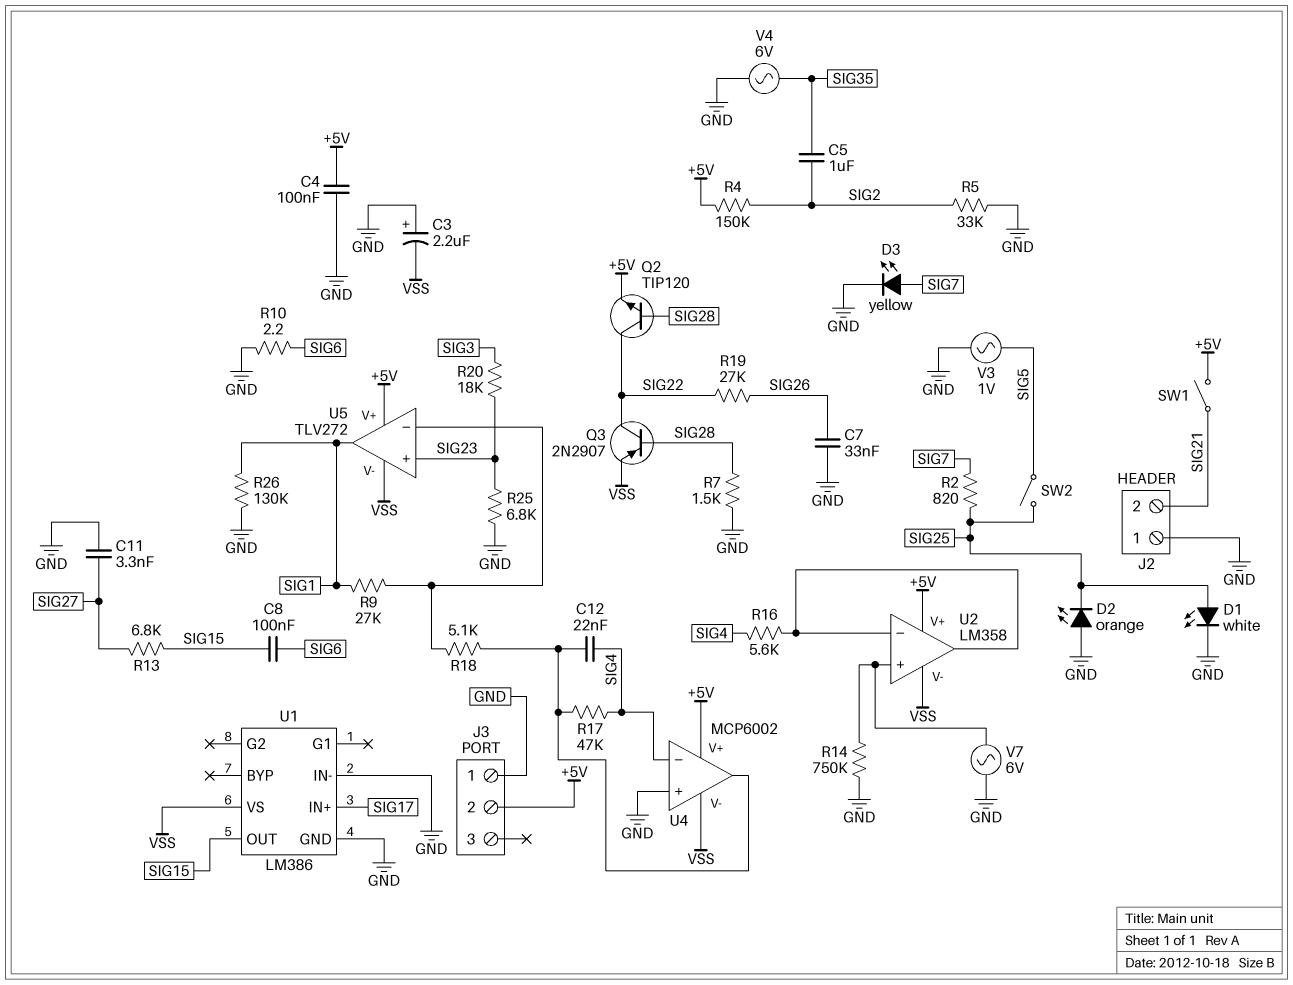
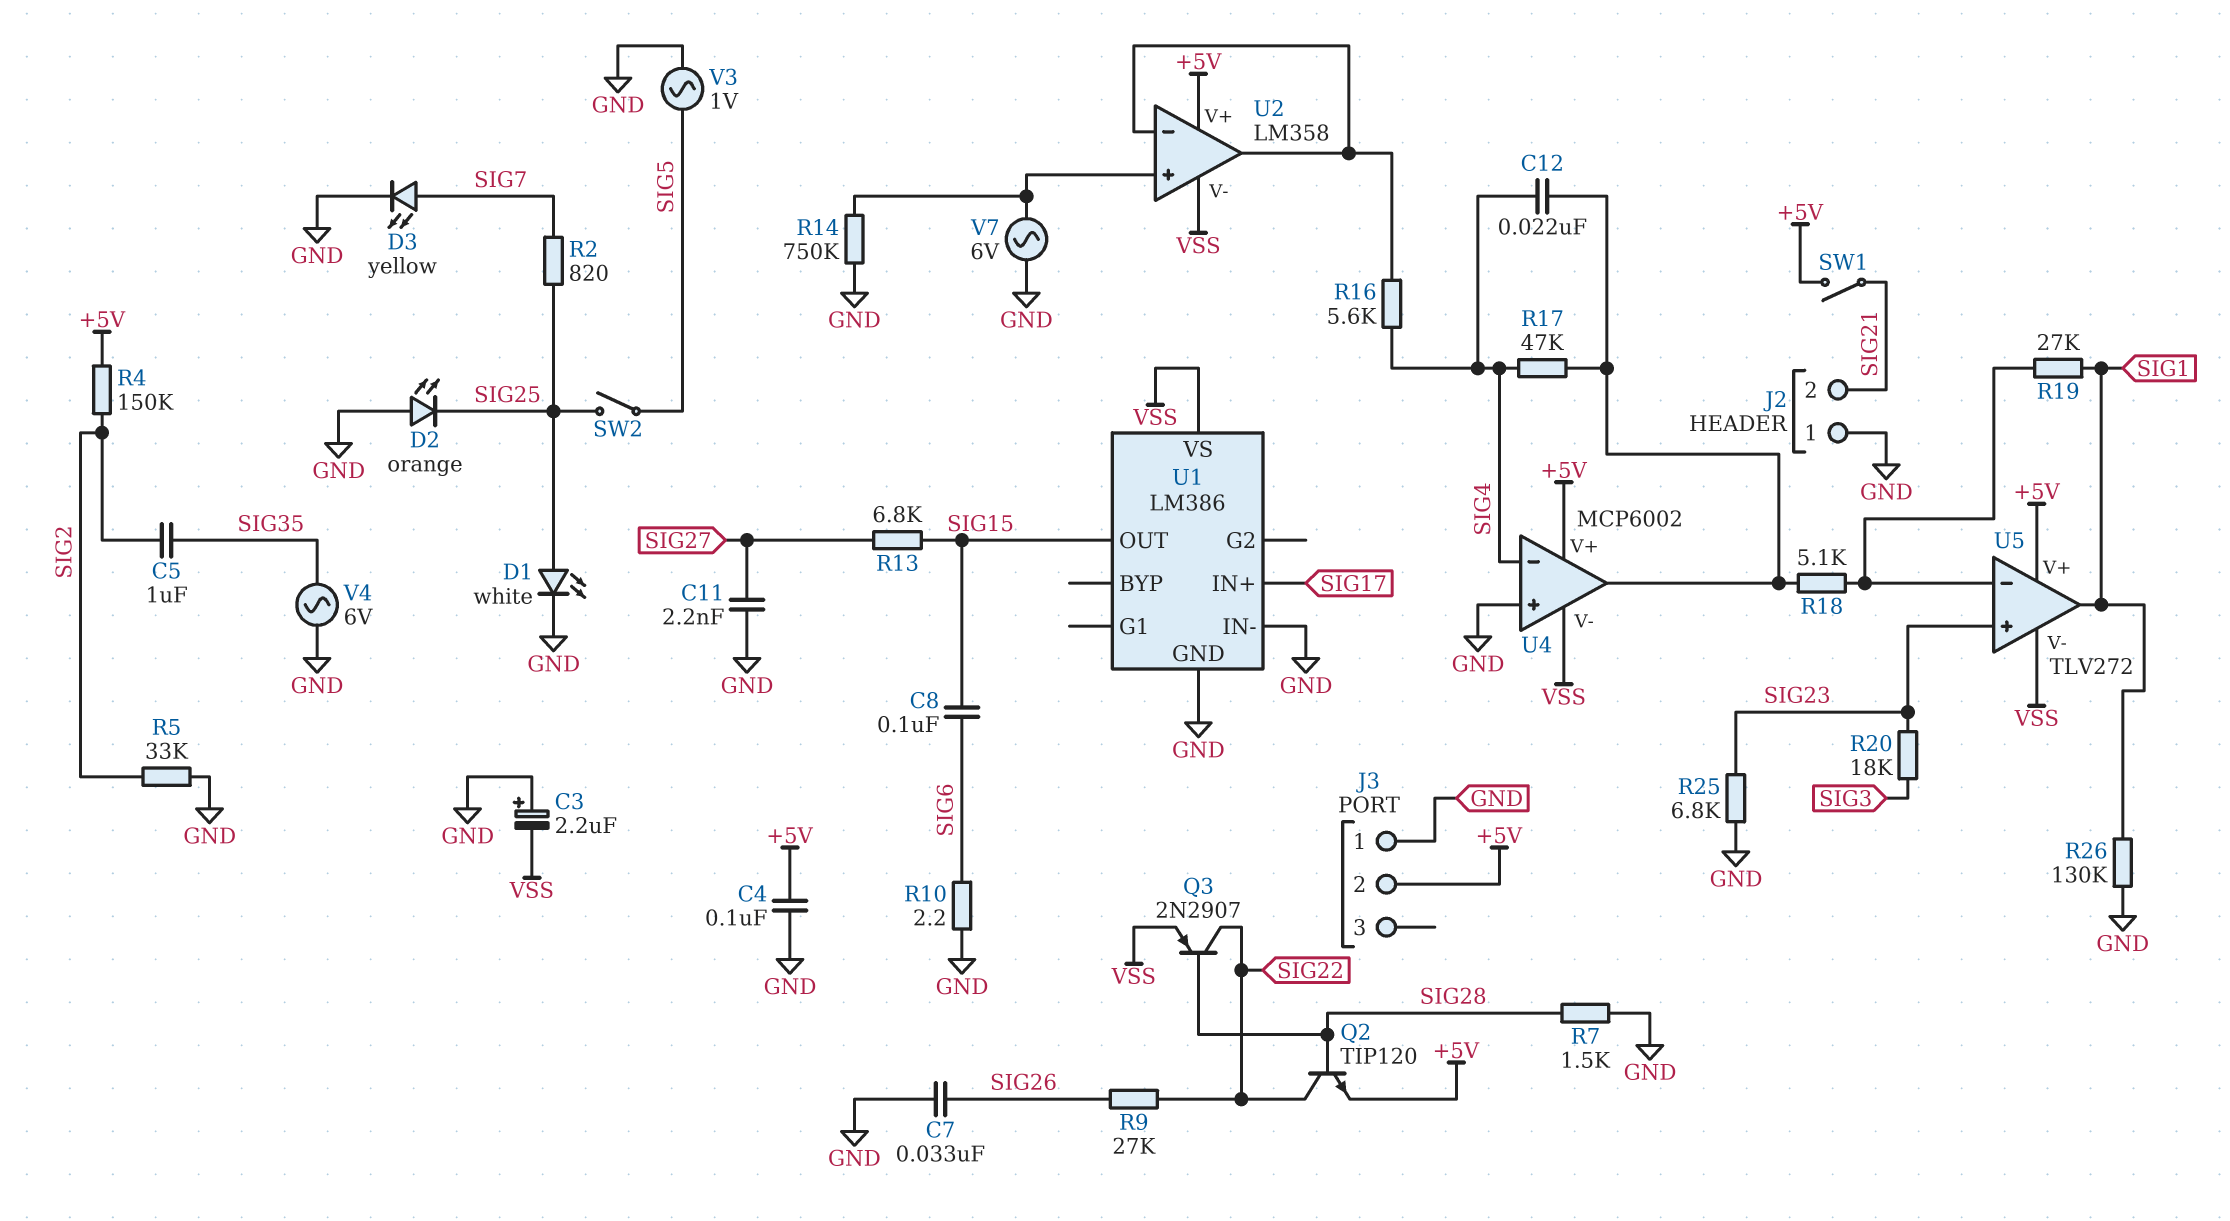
C11: 3.3nF (GND, SIG27) -> 2.2nF (GND, SIG27)
R9: 27k (SIG1, U5/in-) -> 27k (SIG22, SIG26)
R19: 27k (SIG22, SIG26) -> 27k (SIG1, U5/in-)

